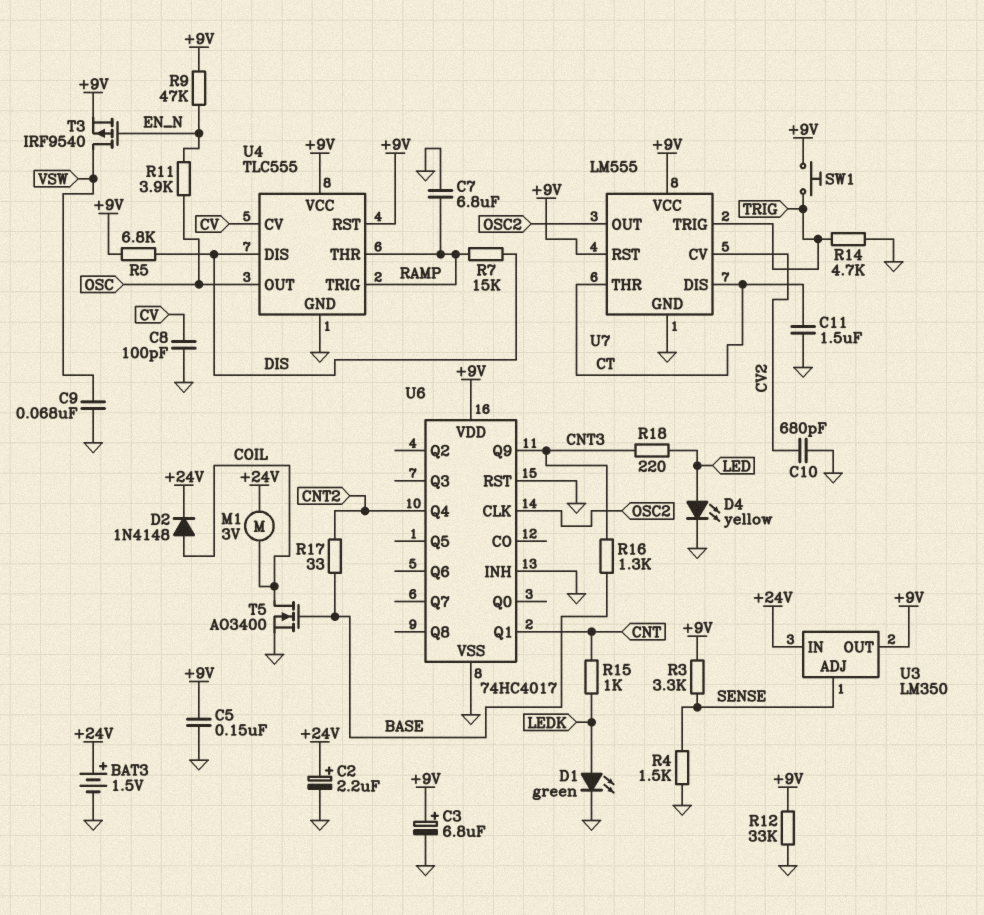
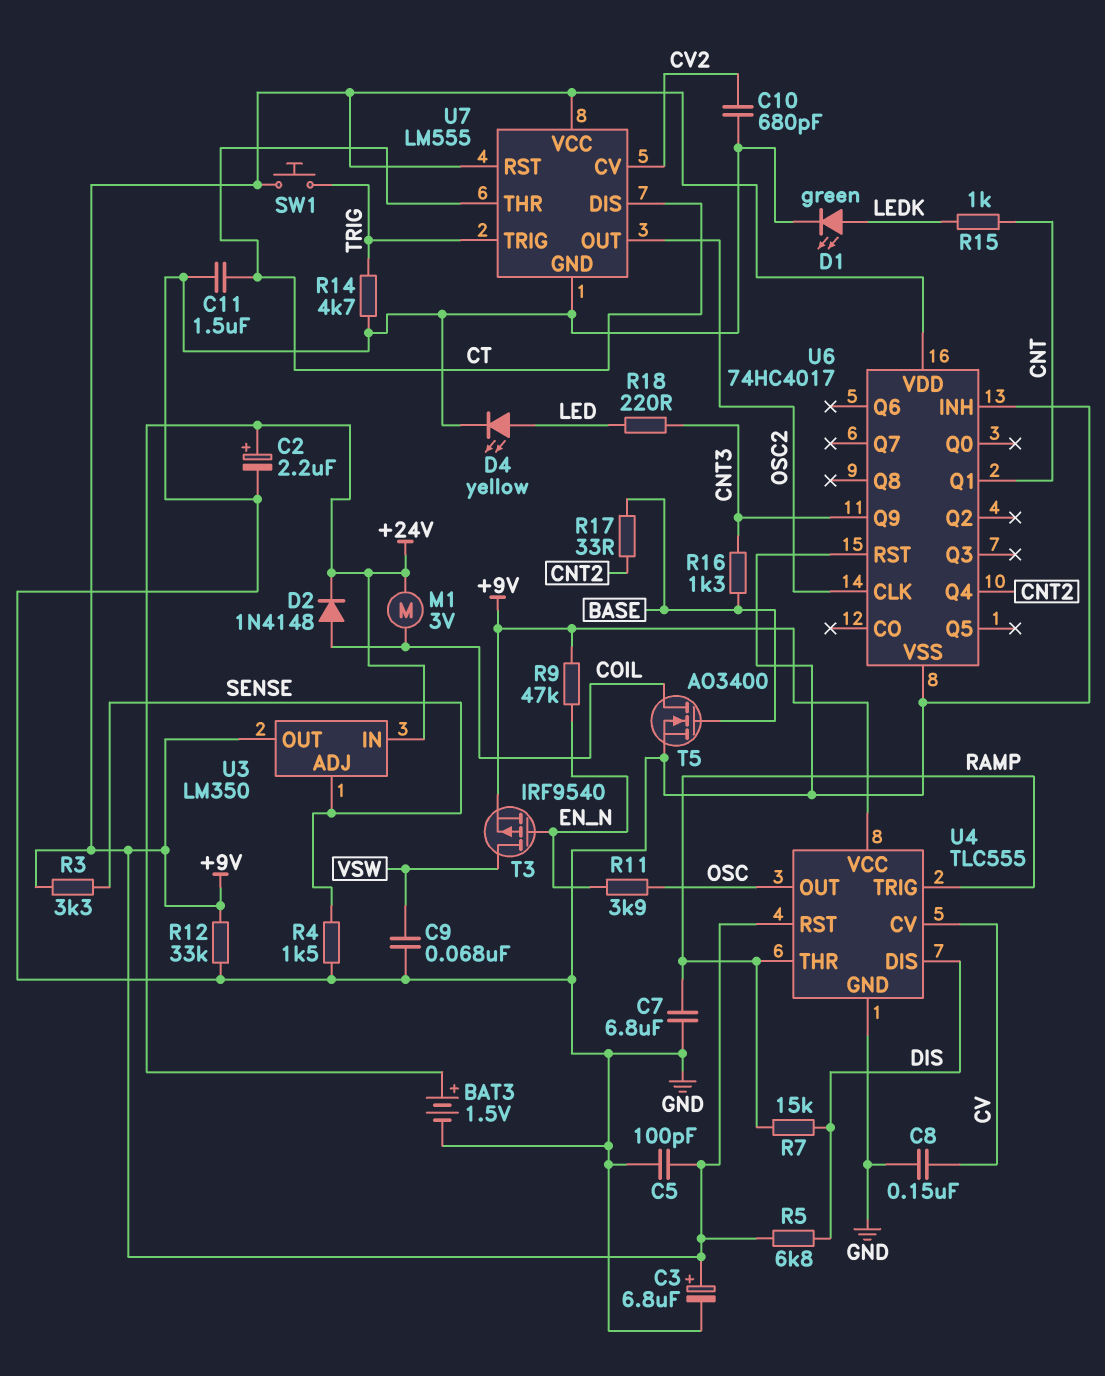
C5: 150nF (+9V, GND) -> 100pF (+9V, GND)
C8: 100pF (CV, GND) -> 150nF (CV, GND)

